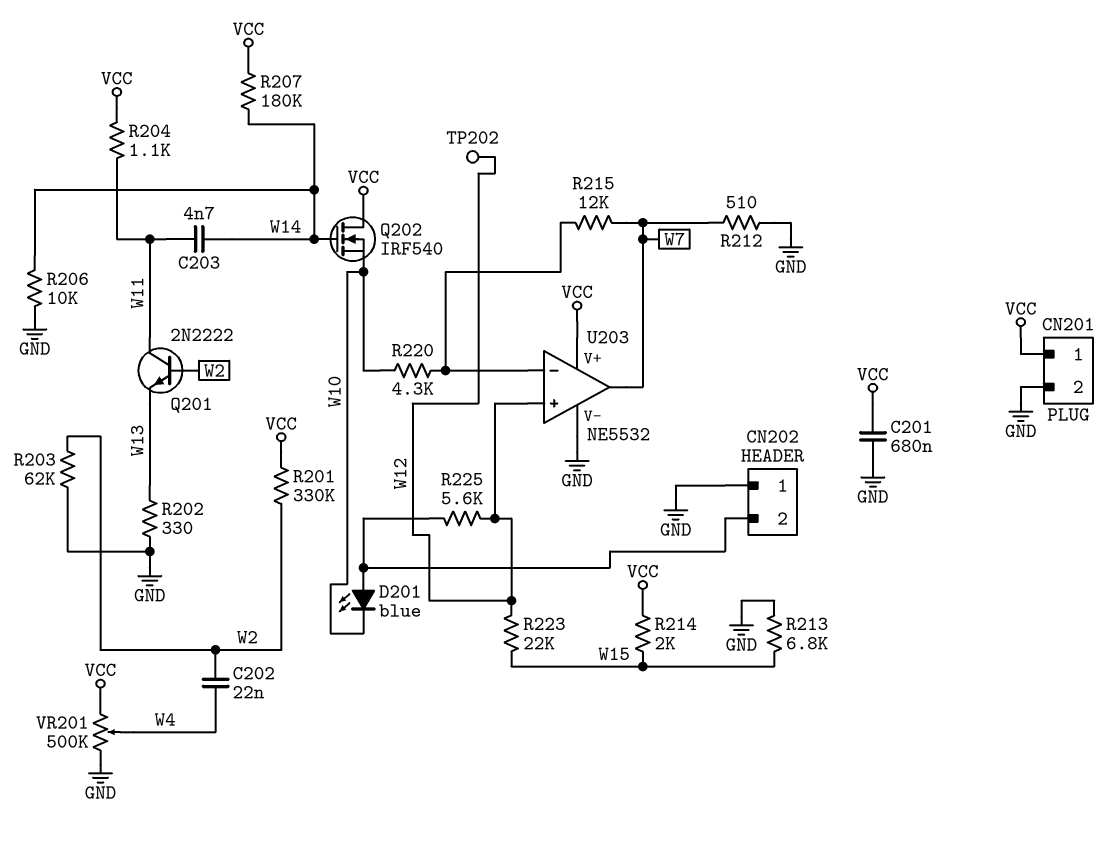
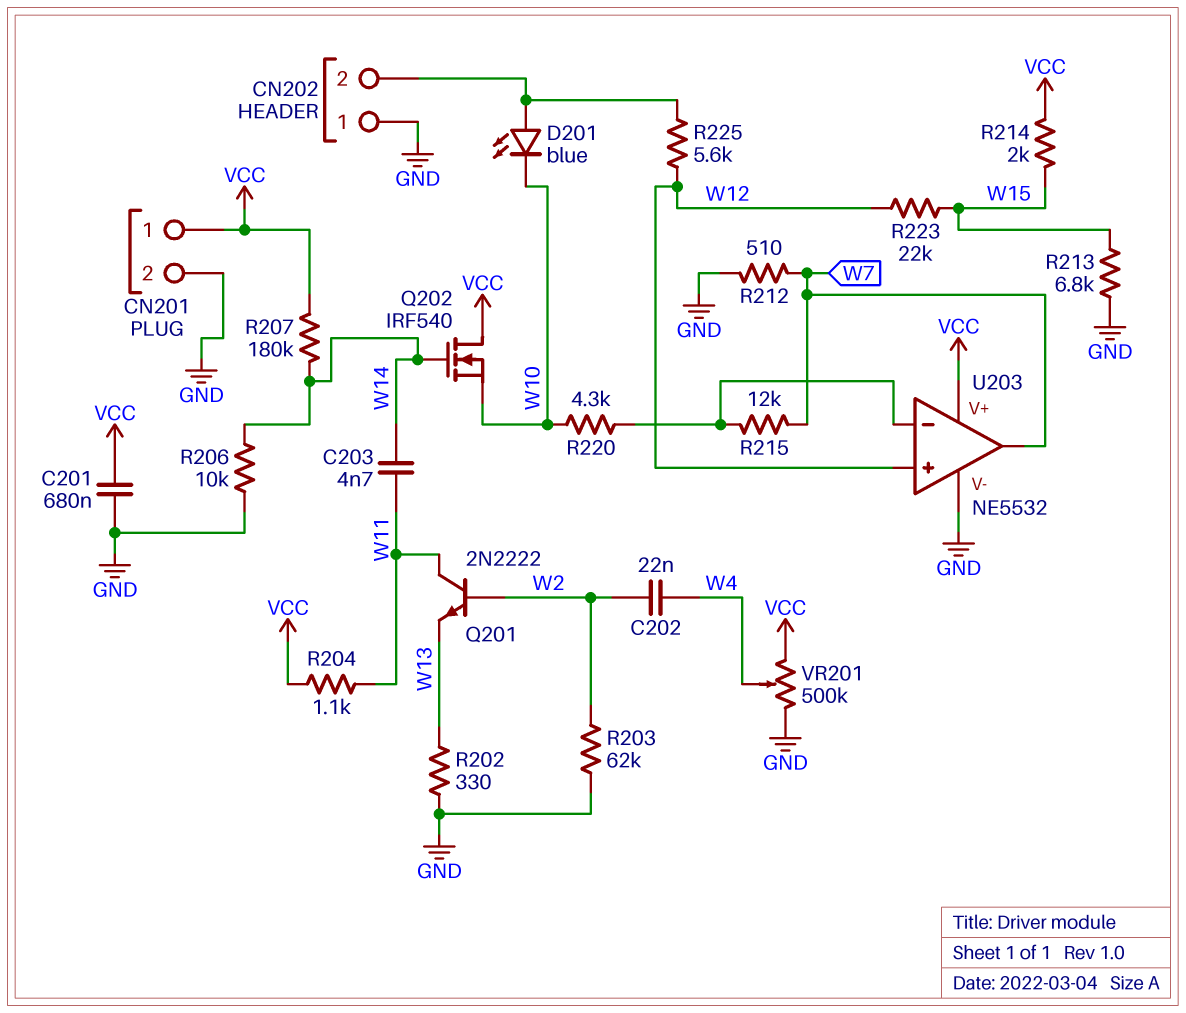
R201: 330k (VCC, W2) -> none
TP202: test point (W12) -> none

